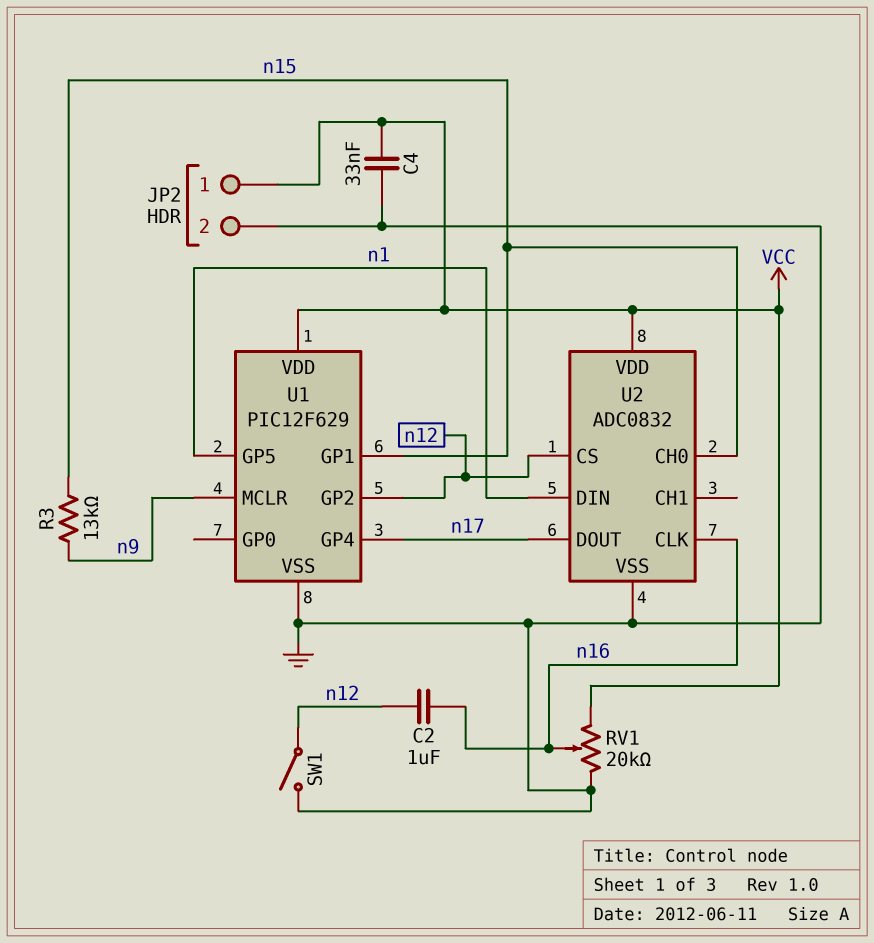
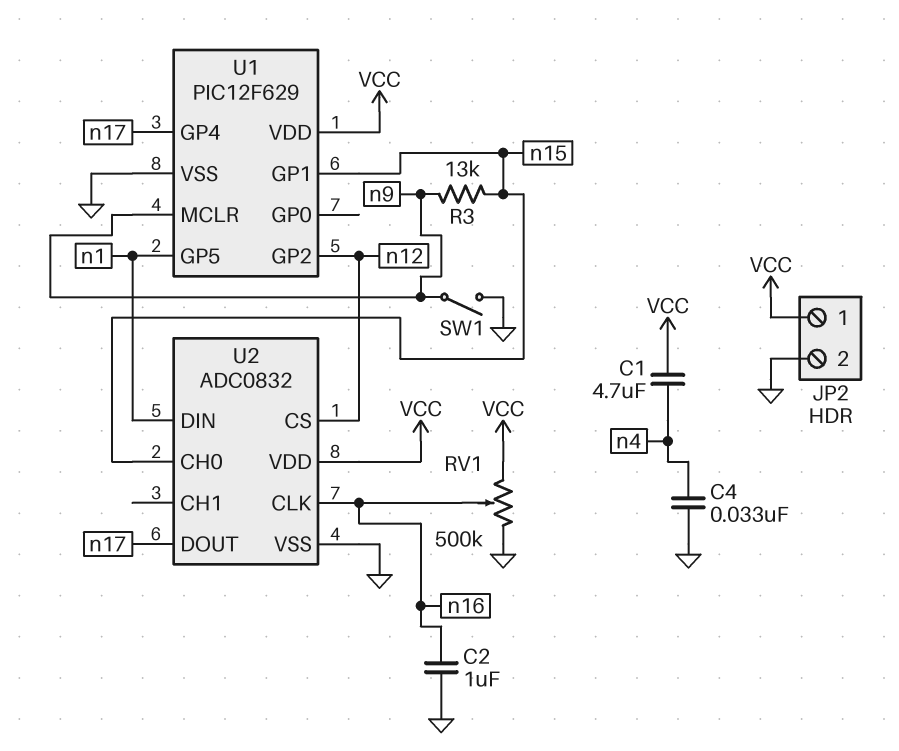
C1: none -> 4.7uF (VCC, n4)
C2: 1uF (n12, n16) -> 1uF (GND, n16)
C4: 33nF (GND, VCC) -> 33nF (GND, n4)
RV1: 20k (GND, VCC, wiper n16) -> 500k (GND, VCC, wiper n16)
SW1: switch (GND, n12) -> switch (GND, n9)

